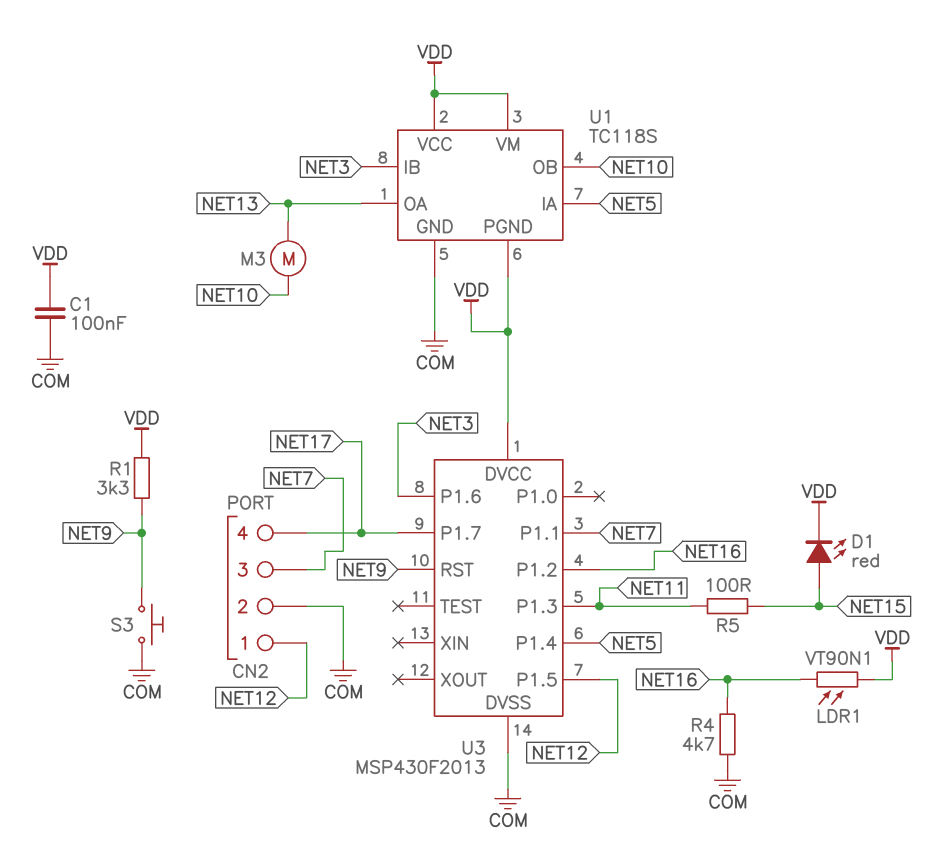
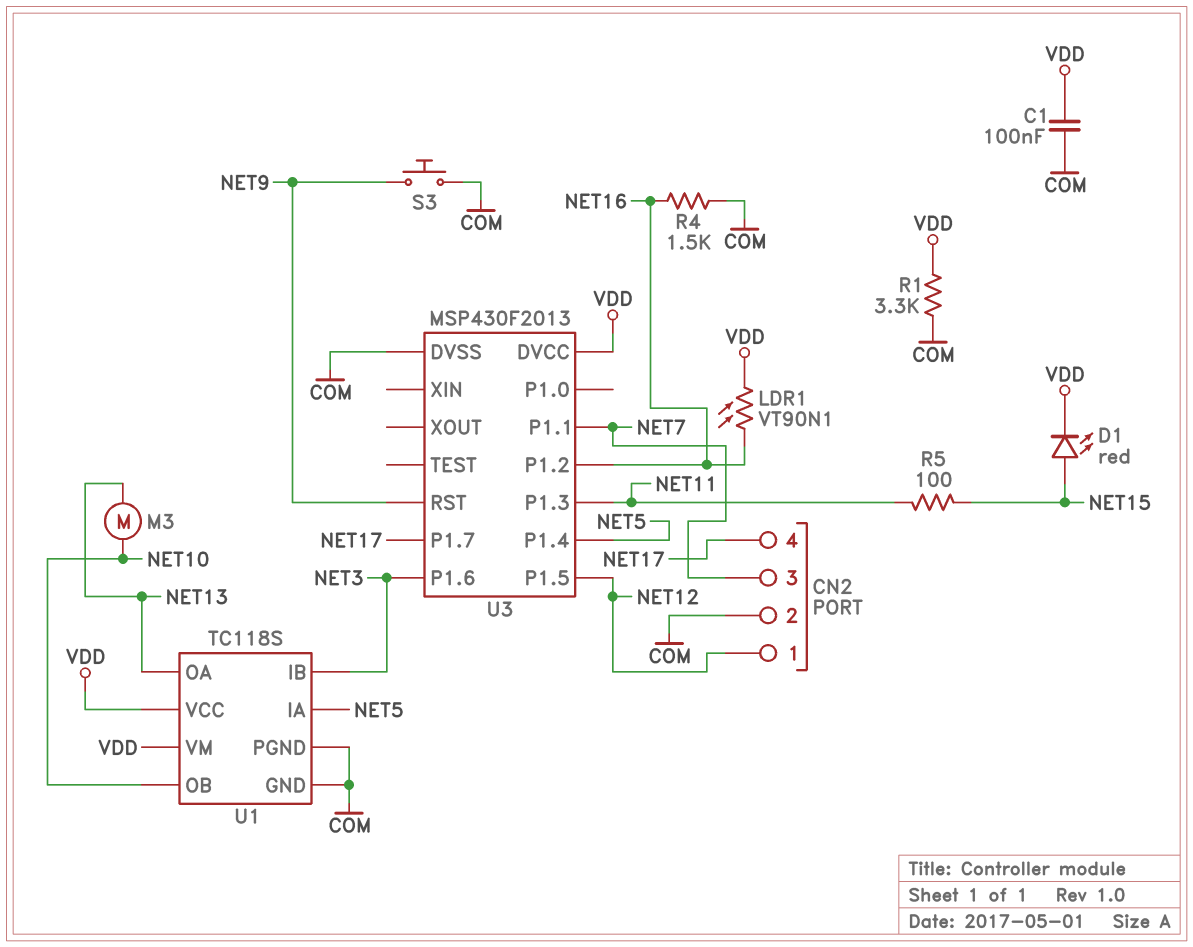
R1: 3.3k (NET9, VDD) -> 3.3k (COM, VDD)
R4: 4.7k (COM, NET16) -> 1.5k (COM, NET16)
U1 pin PGND: VDD -> COM

